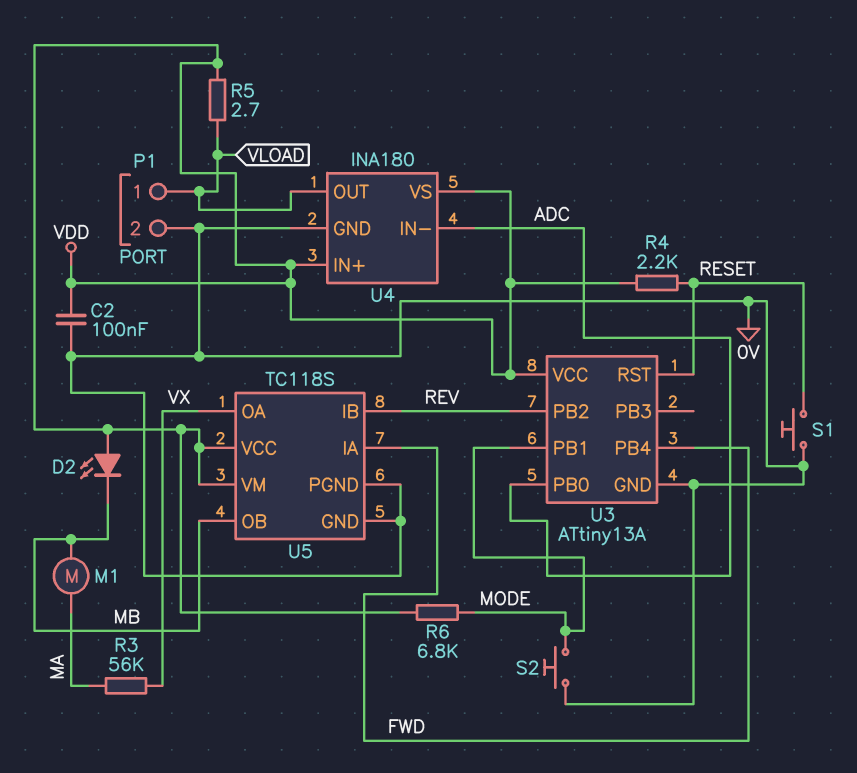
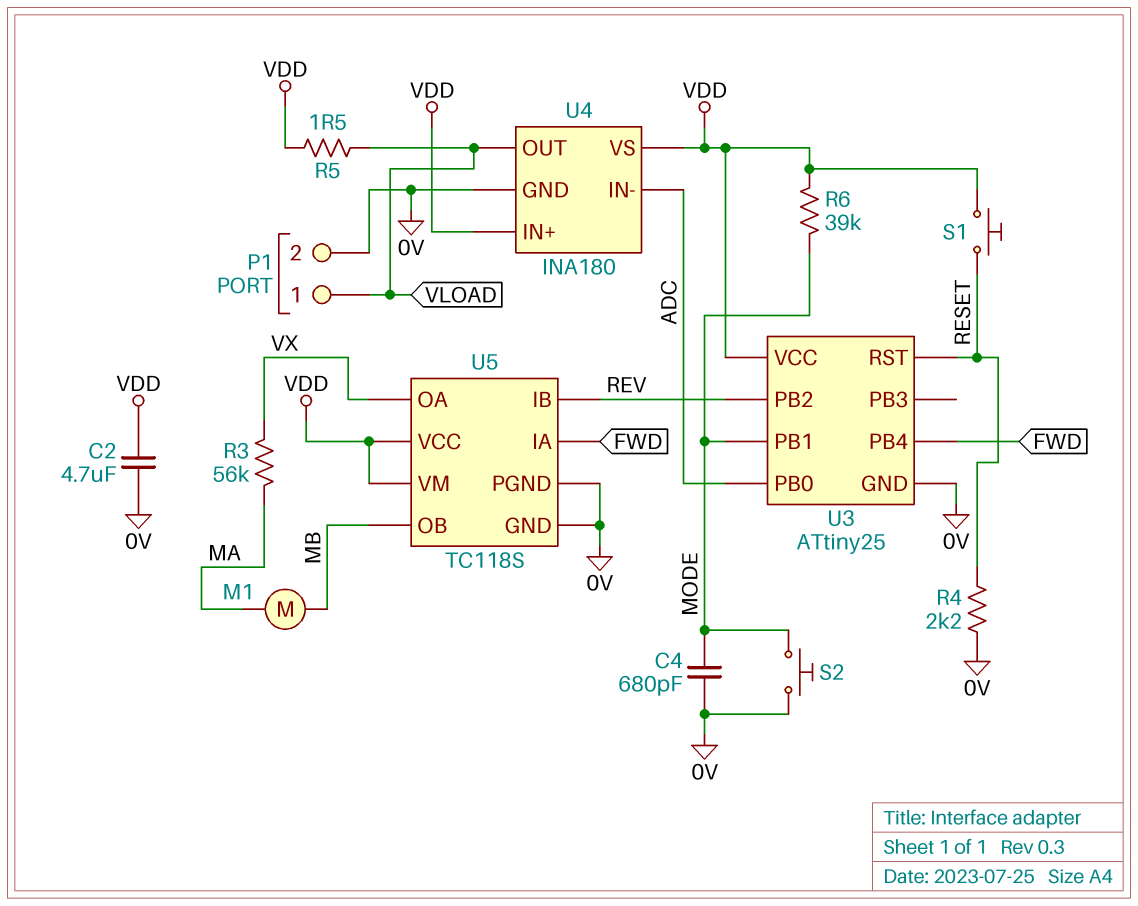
C2: 100nF (0V, VDD) -> 4.7uF (0V, VDD)
C4: none -> 680pF (0V, MODE)
D2: LED (A VDD, K MB) -> none
R4: 2.2k (RESET, VDD) -> 2.2k (0V, RESET)
R5: 2.7 (VDD, VLOAD) -> 1.5 (VDD, VLOAD)
R6: 6.8k (MODE, VDD) -> 39k (MODE, VDD)
S1: button (0V, RESET) -> button (RESET, VDD)
U3: ATtiny13A -> ATtiny25

